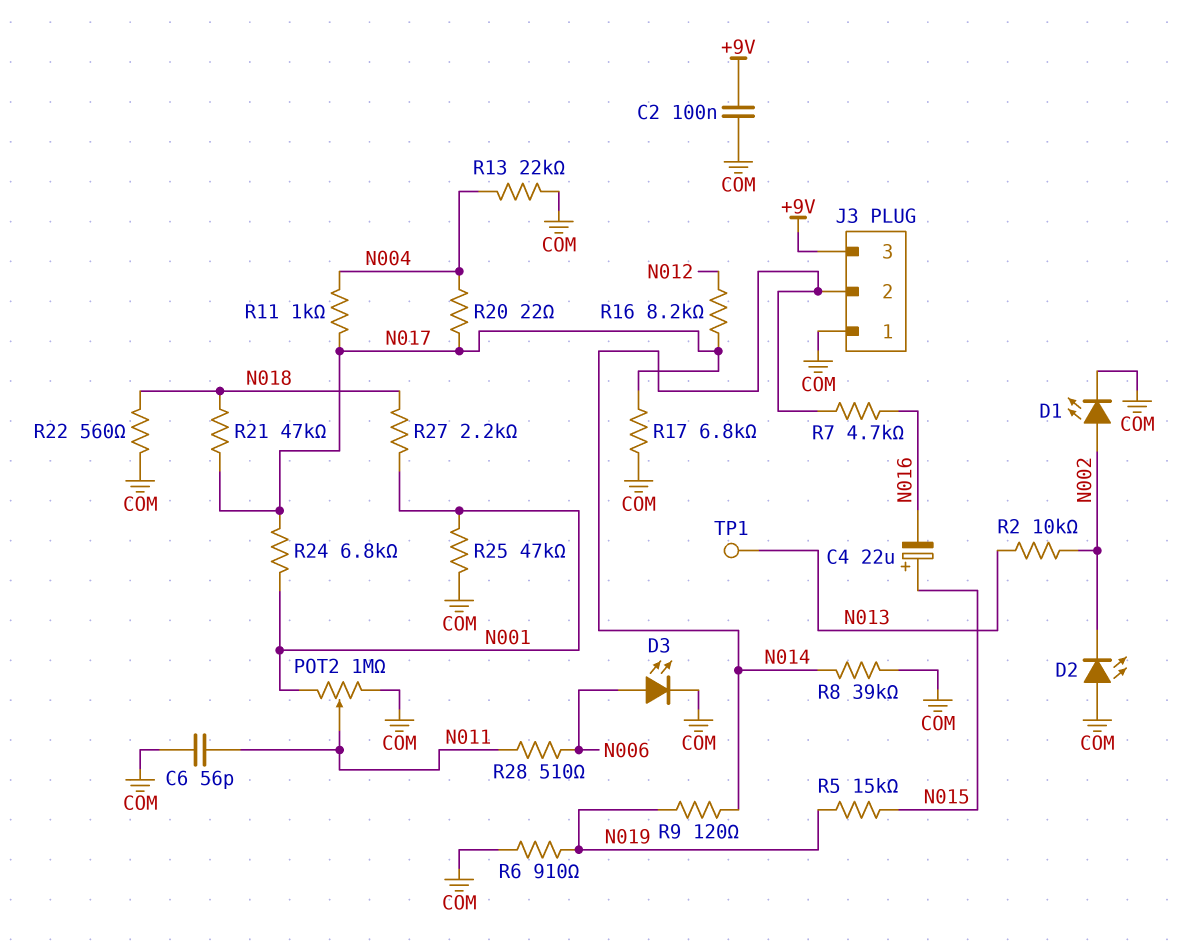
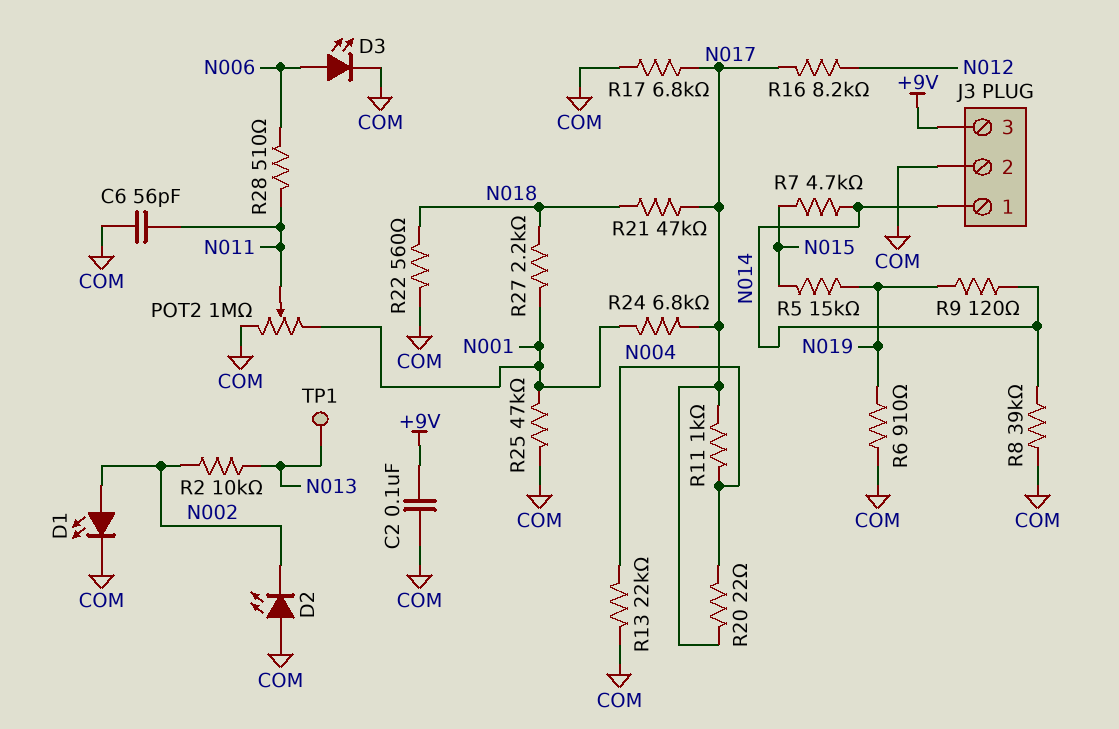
C4: 22uF (plus N015, minus N016) -> none
J3 pin 1: COM -> N014
J3 pin 2: N014 -> COM
R7: 4.7k (N014, N016) -> 4.7k (N014, N015)

